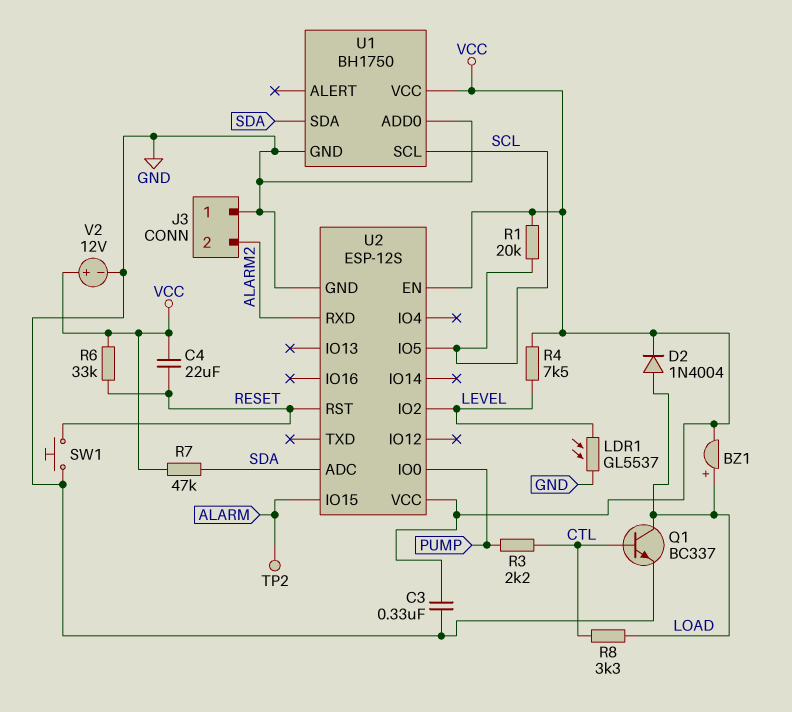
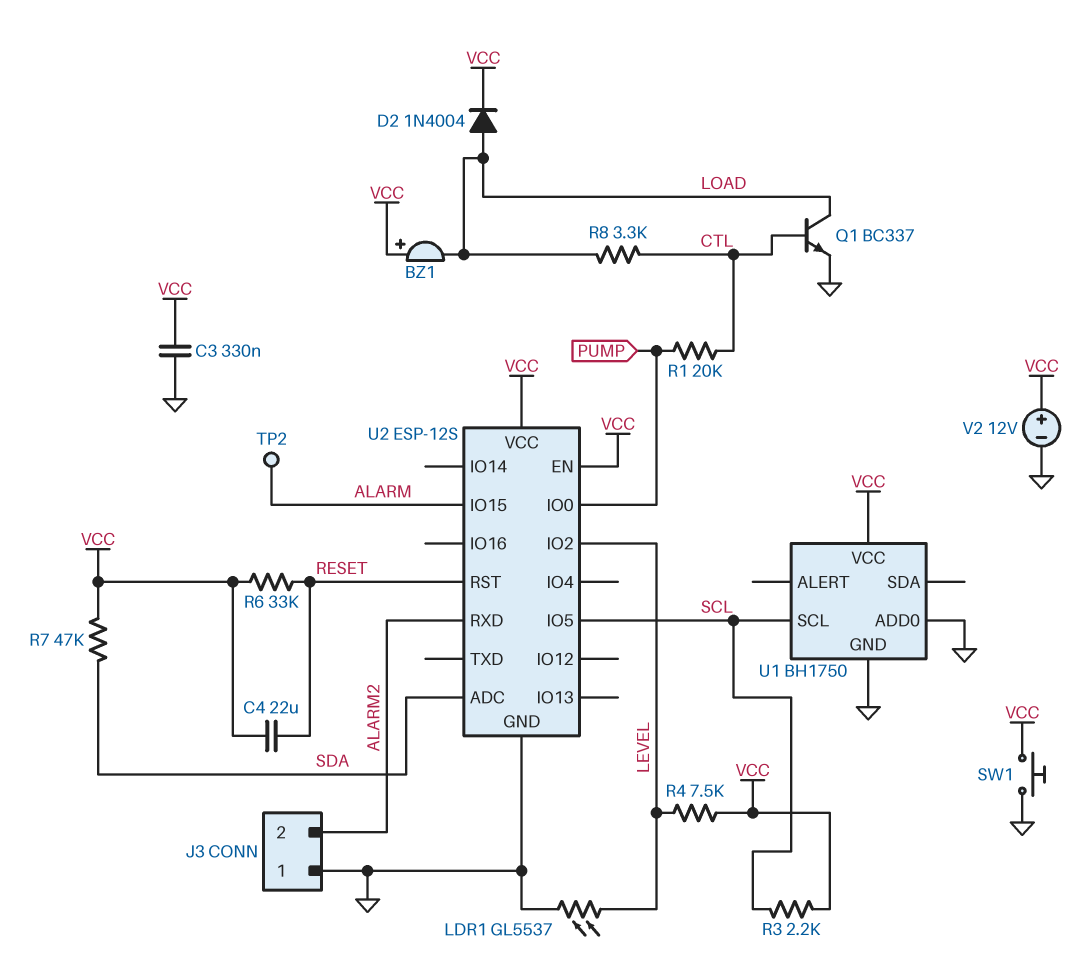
BZ1: buzzer (plus LOAD, minus VCC) -> buzzer (plus VCC, minus LOAD)
R1: 20k (SCL, VCC) -> 20k (CTL, PUMP)
R3: 2.2k (CTL, PUMP) -> 2.2k (SCL, VCC)
SW1: button (GND, RESET) -> button (GND, VCC)
U1 pin SDA: SDA -> none

